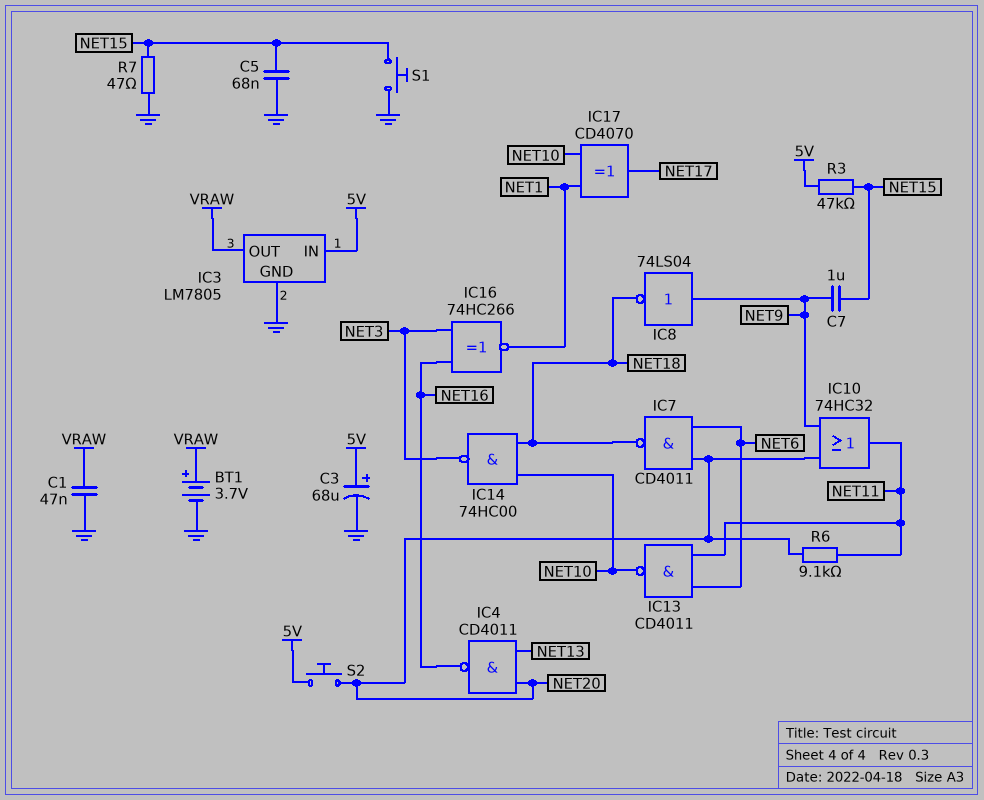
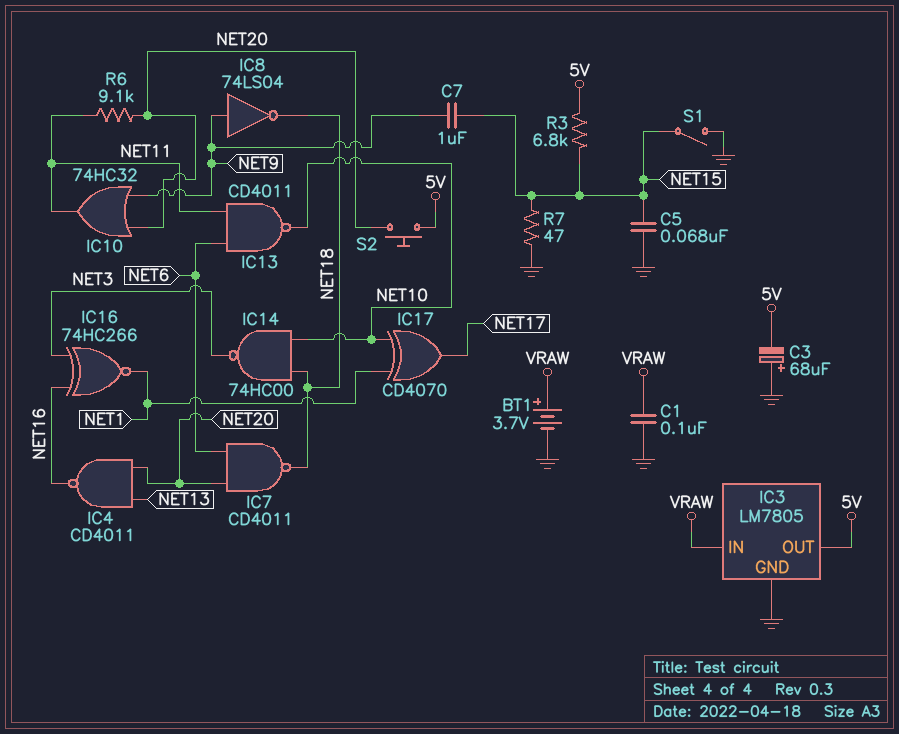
C1: 47nF (GND, VRAW) -> 100nF (GND, VRAW)
C3: 68uF (plus 5V, minus GND) -> 68uF (plus GND, minus 5V)
IC3 pin IN: 5V -> VRAW
IC3 pin OUT: VRAW -> 5V
R3: 47k (5V, NET15) -> 6.8k (5V, NET15)
S1: button (GND, NET15) -> switch (GND, NET15)

